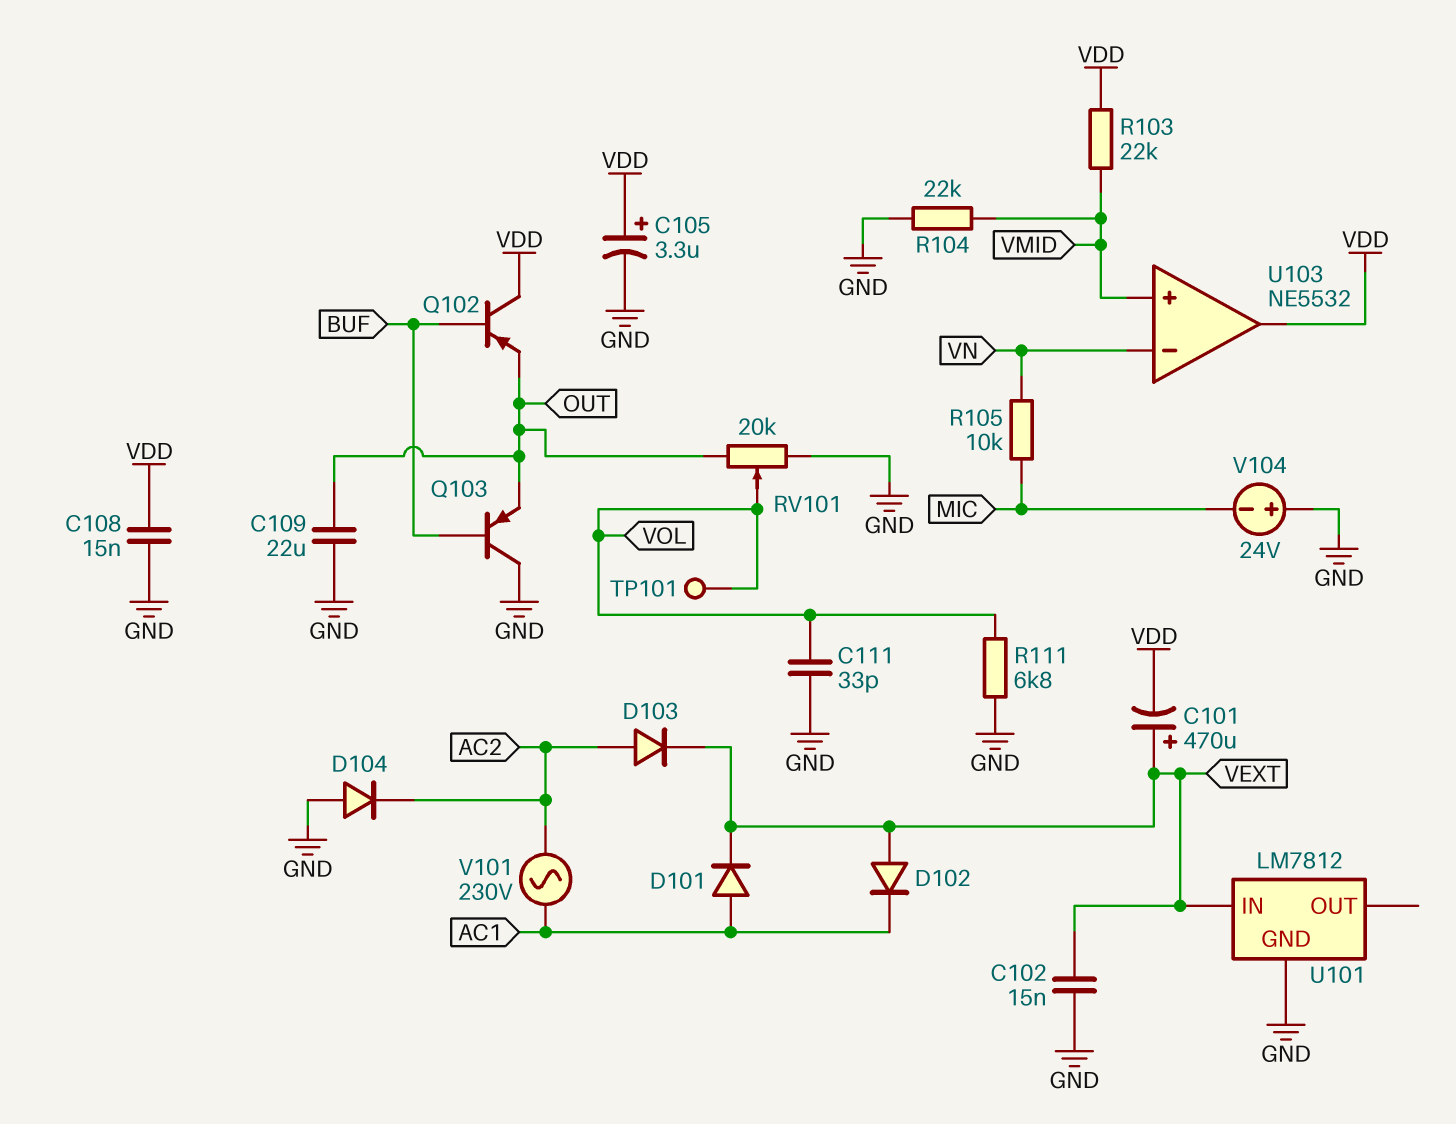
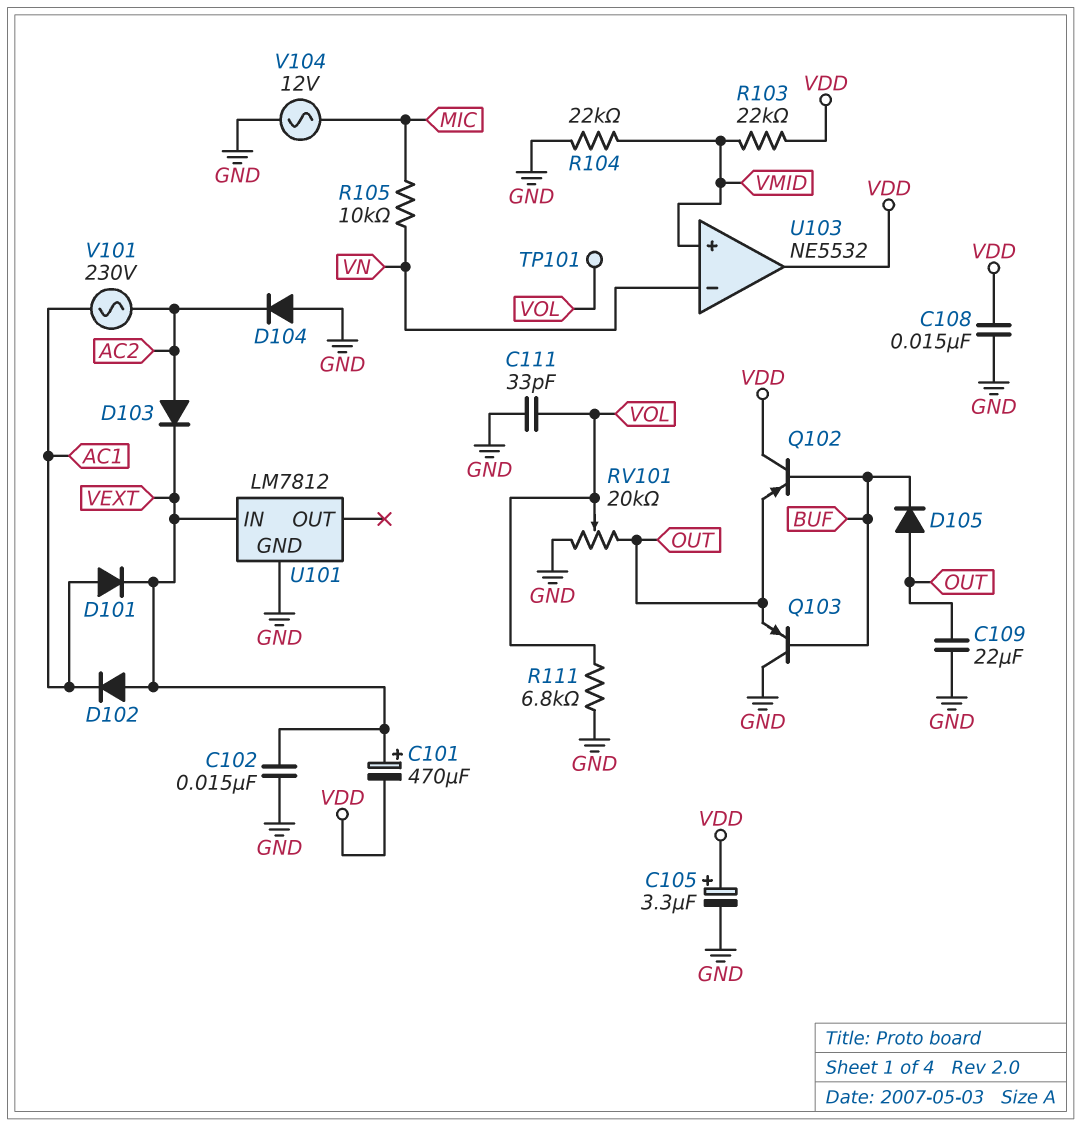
D105: none -> diode (A OUT, K BUF)
V104: 24V (plus GND, minus MIC) -> AC 12V (GND, MIC)

